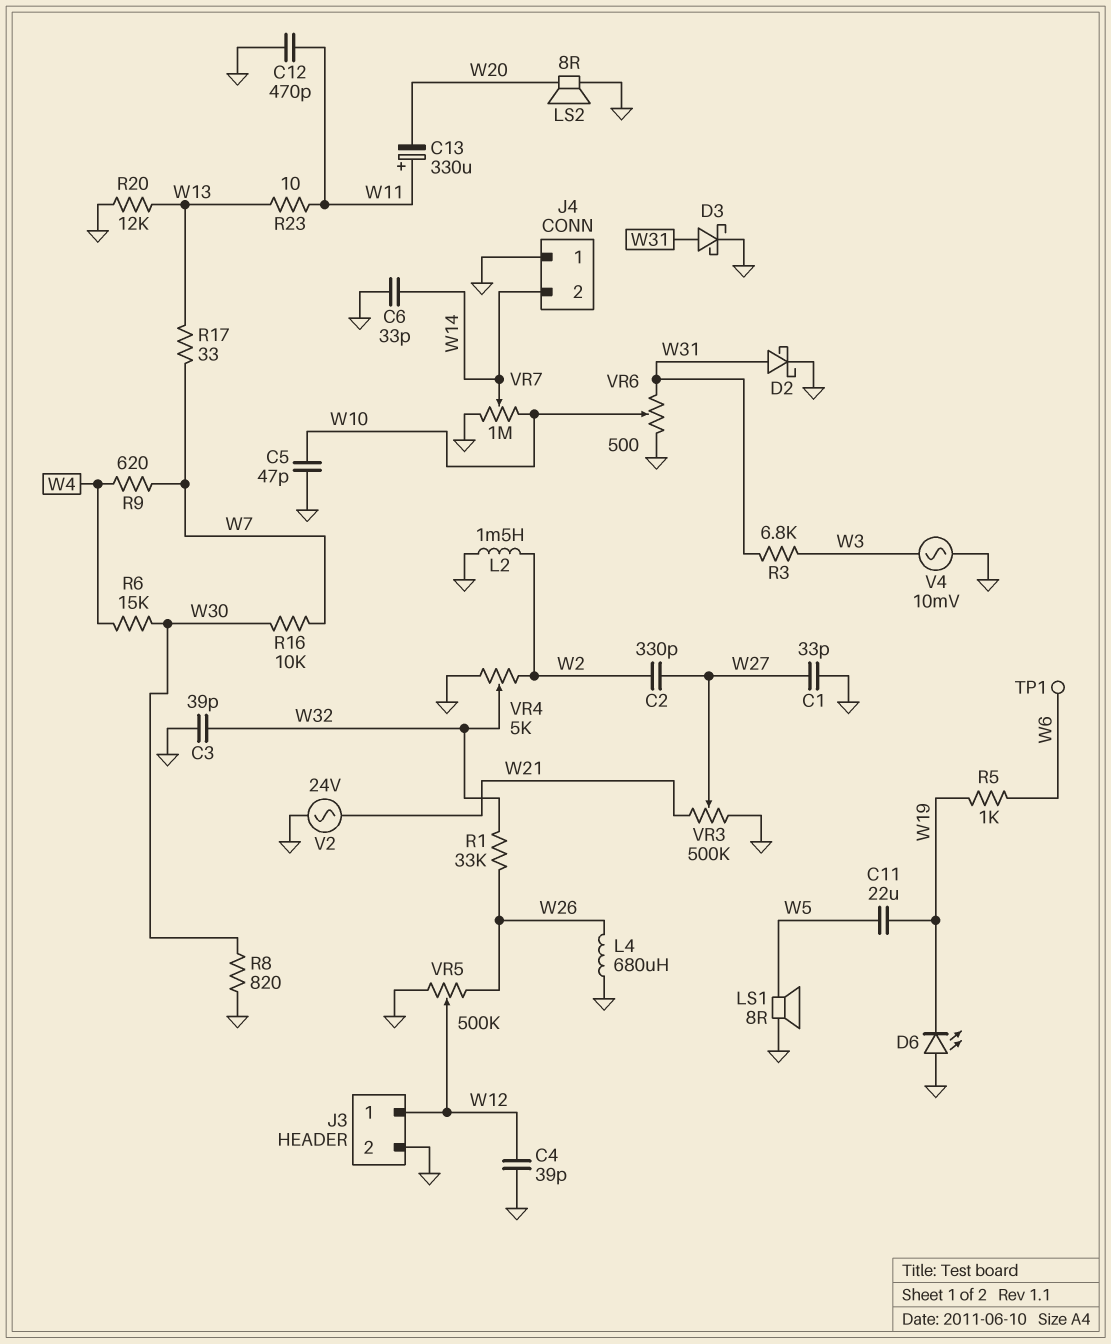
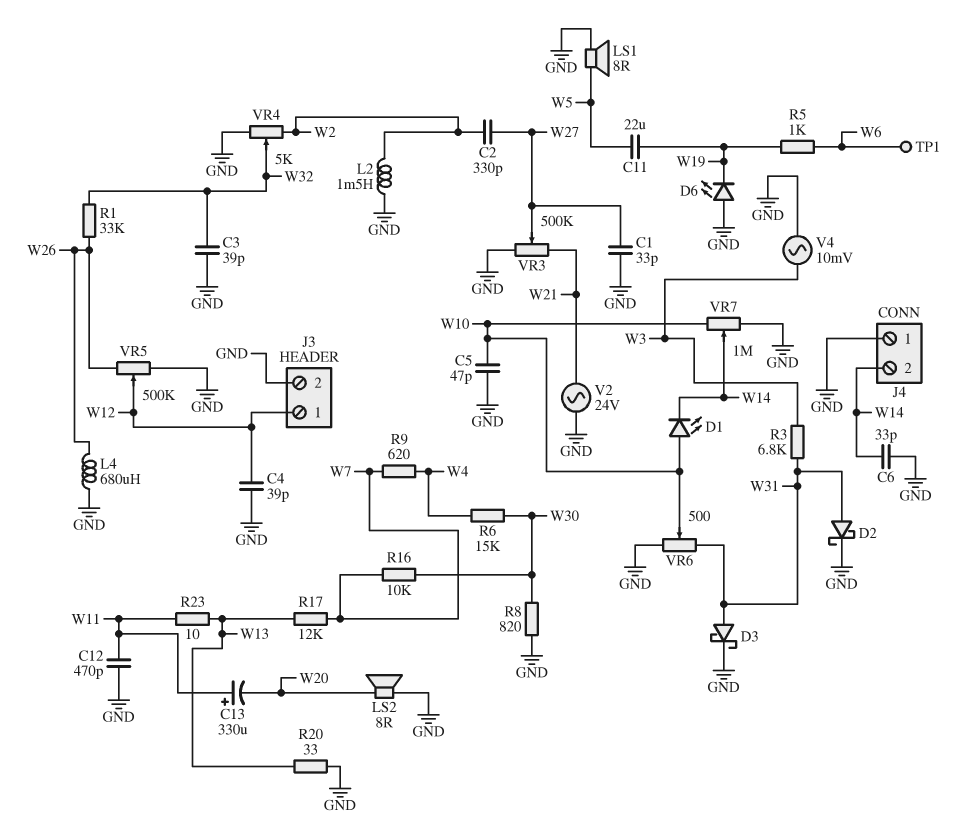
D1: none -> LED (A W10, K W14)
R17: 33 (W7, W13) -> 12k (W7, W13)
R20: 12k (GND, W13) -> 33 (GND, W13)

